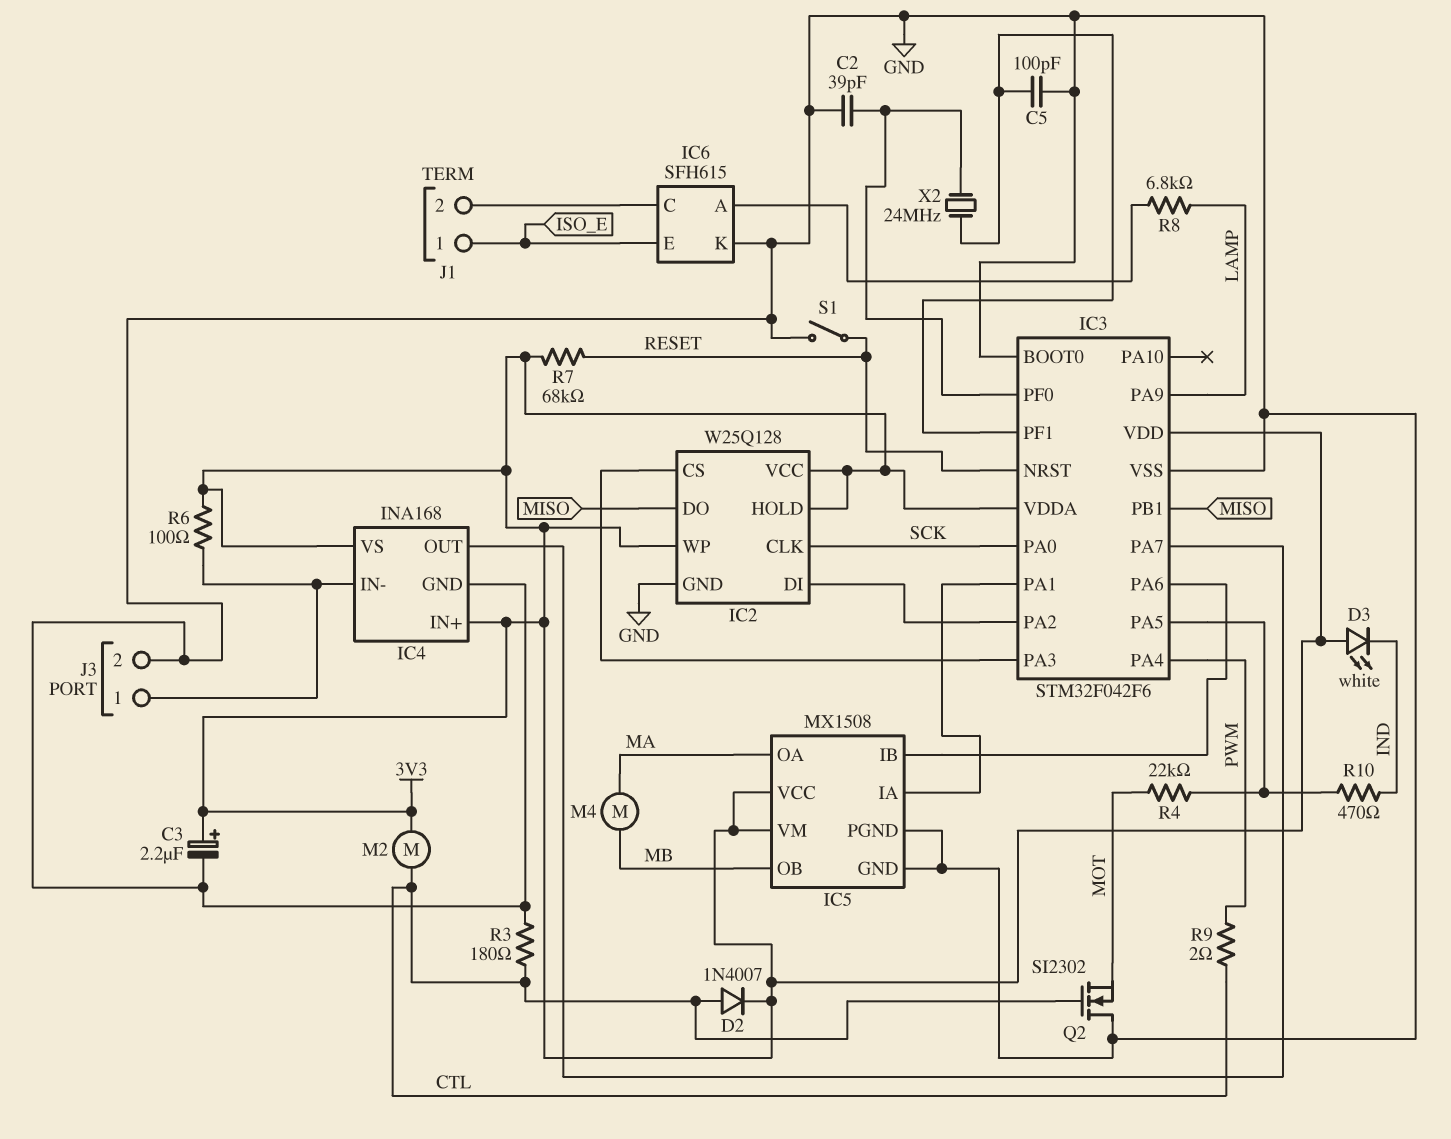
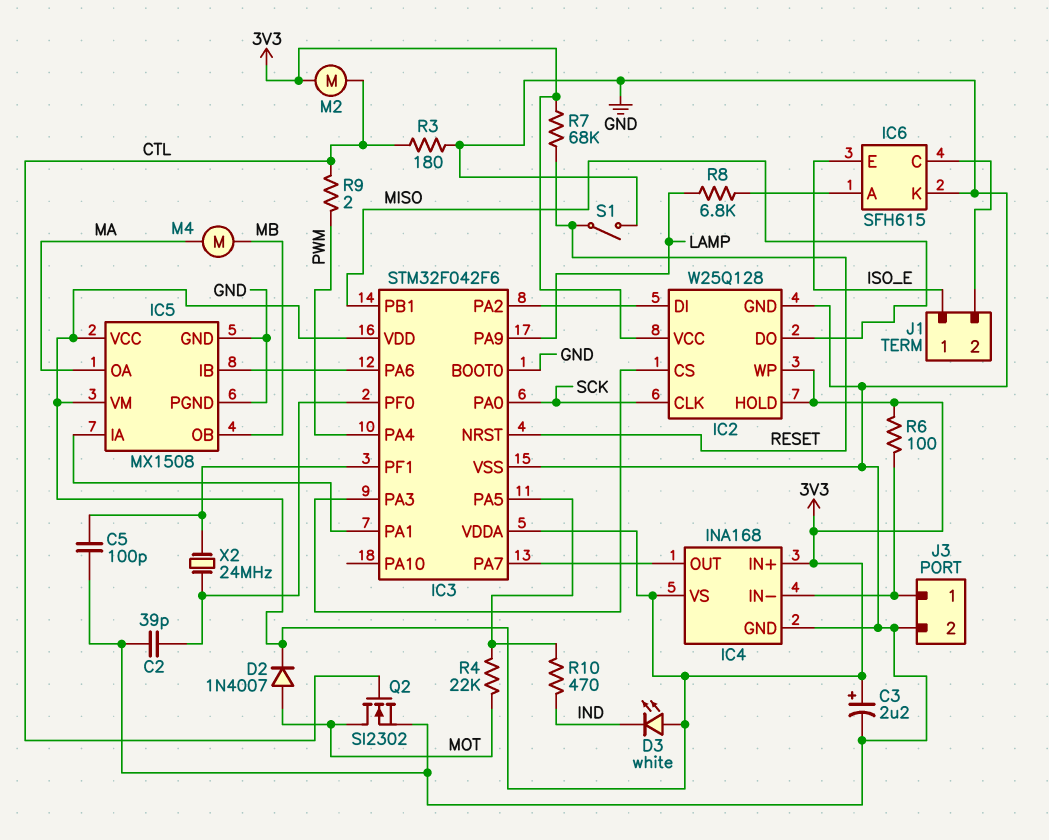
D2: diode 1N4007 (A CTL, K 3V3) -> diode 1N4007 (A MOT, K 3V3)
Q2: NMOS SI2302 (G CTL, D GND, S MOT) -> NMOS SI2302 (G CTL, D MOT, S GND)

